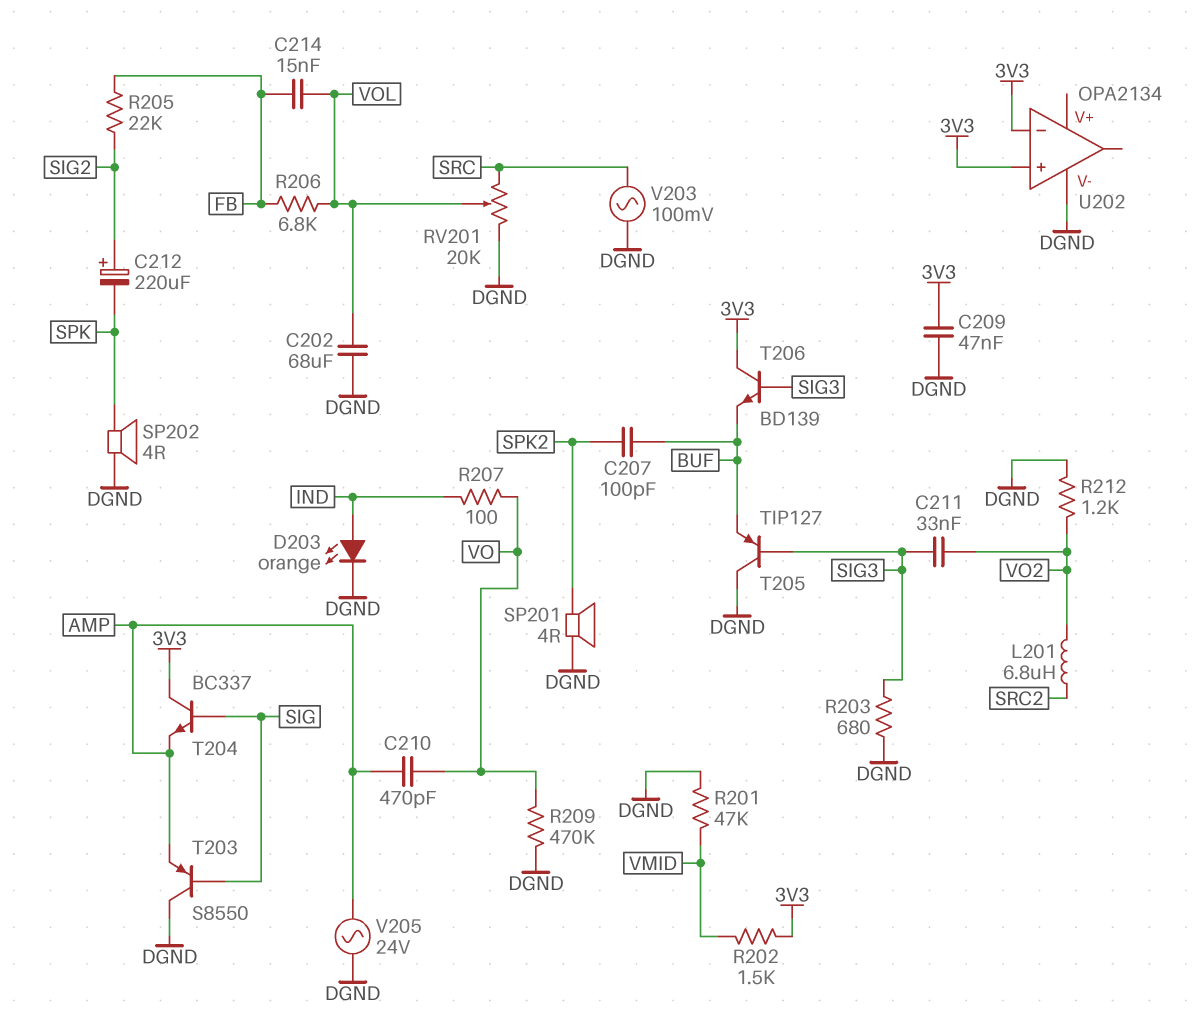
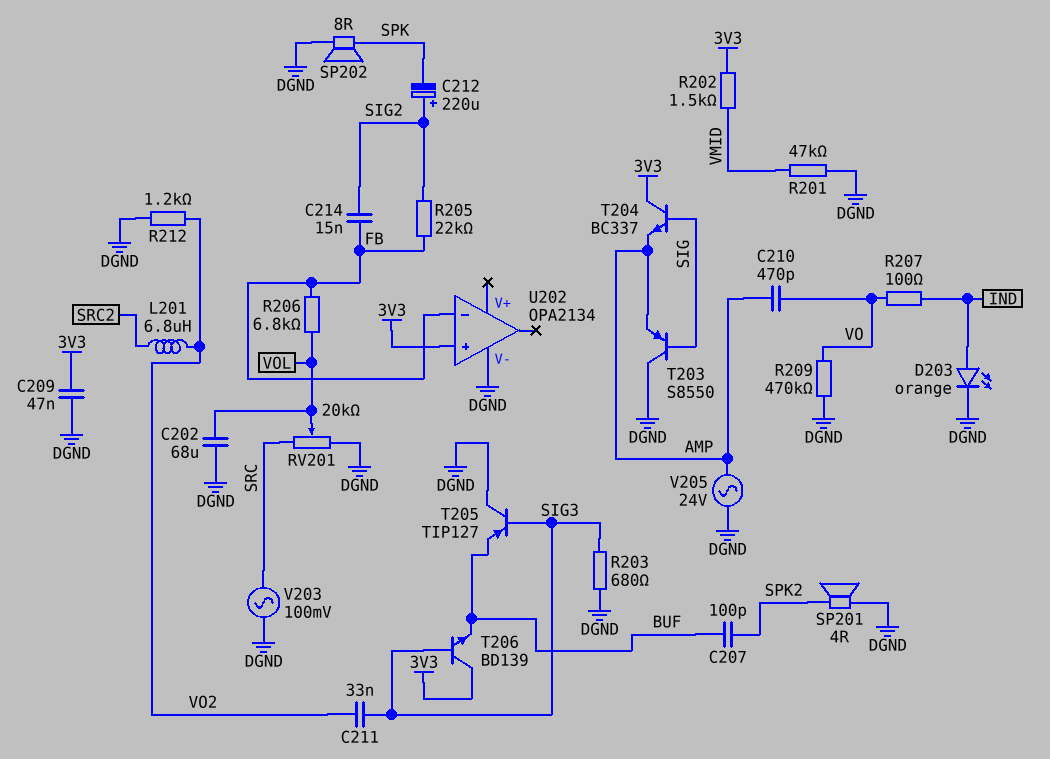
C214: 15nF (FB, VOL) -> 15nF (FB, SIG2)
SP202: speaker 4R (DGND, SPK) -> speaker 8R (DGND, SPK)
U202 pin in-: 3V3 -> FB

